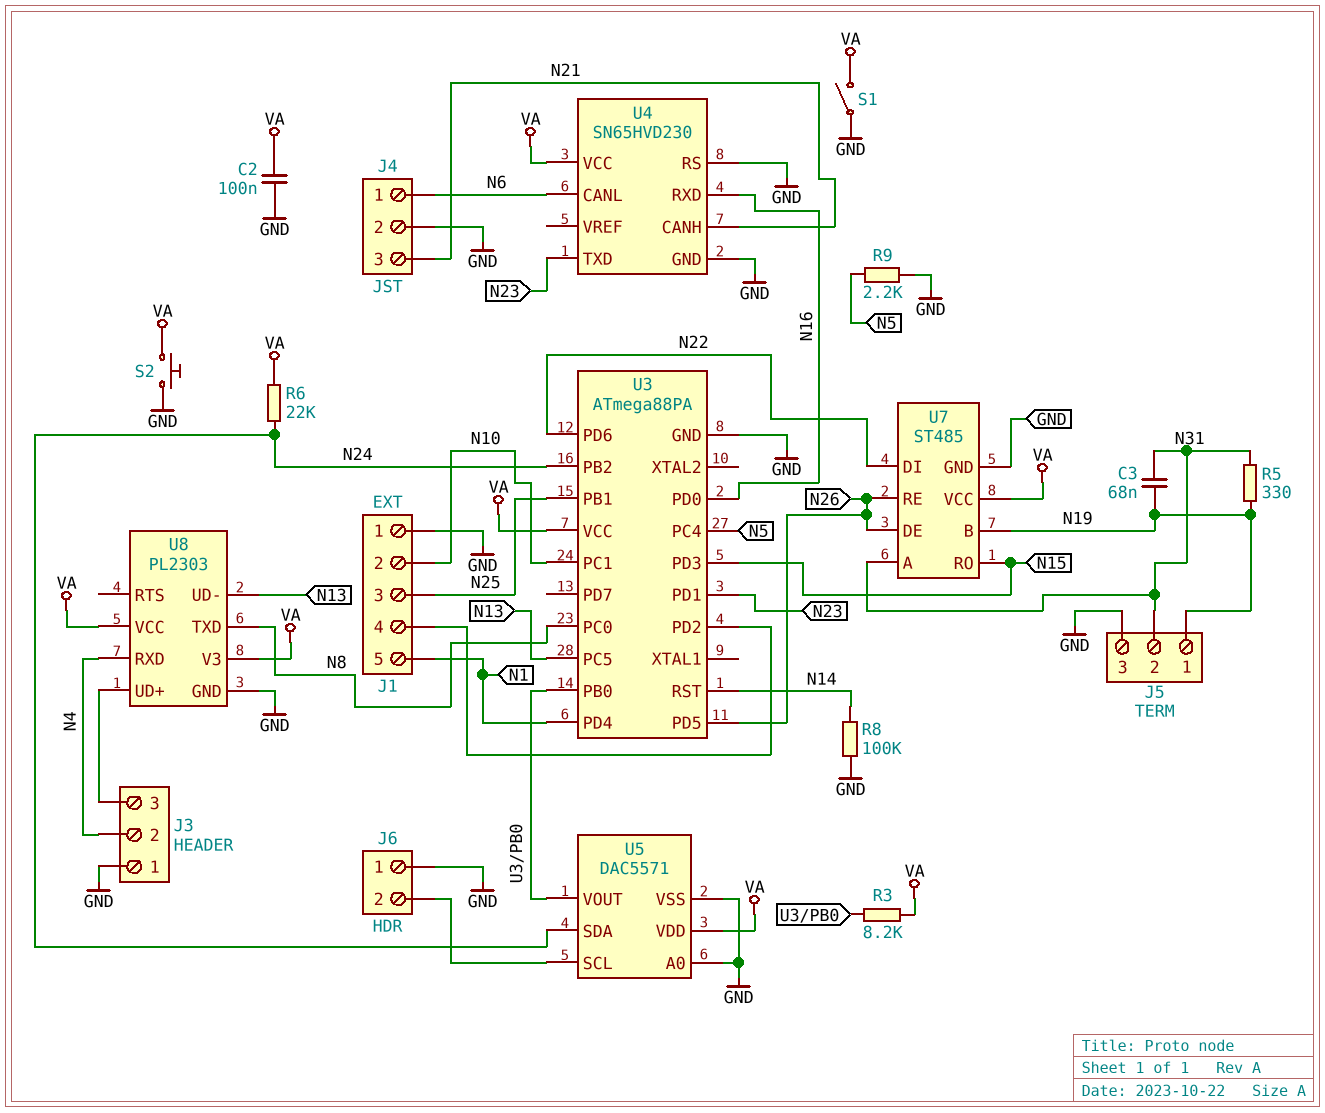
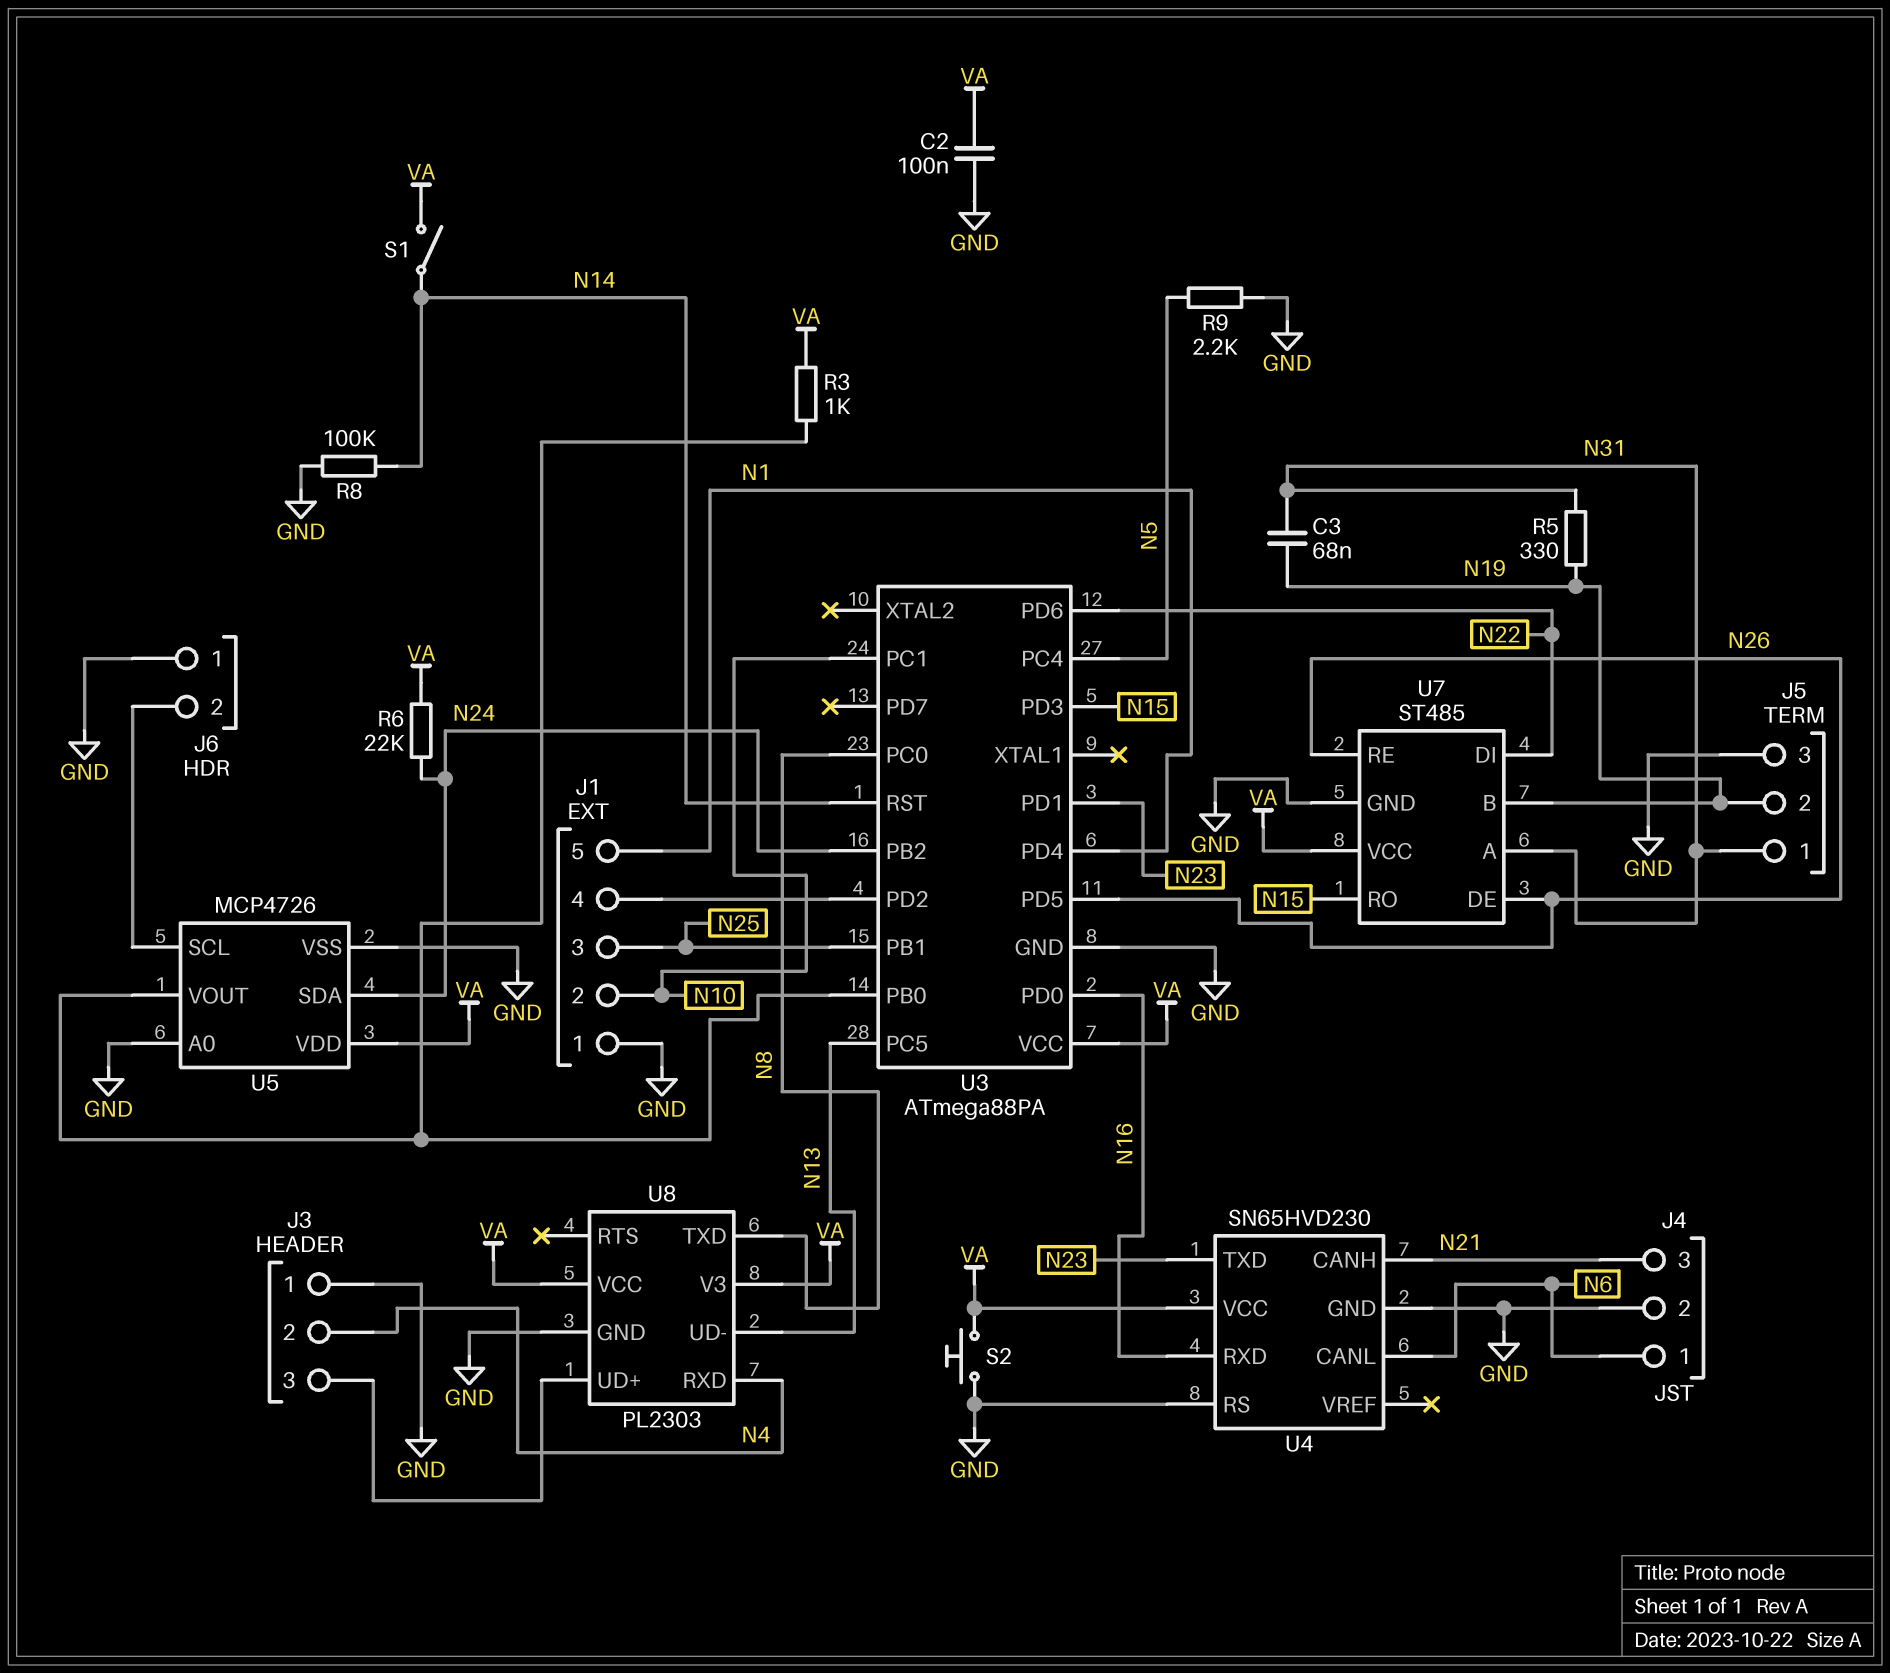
J5 pin 1: N19 -> N31
J5 pin 2: N31 -> N19
R3: 8.2k (U3/PB0, VA) -> 1k (U3/PB0, VA)
S1: switch (GND, VA) -> switch (N14, VA)
U5: DAC5571 -> MCP4726

